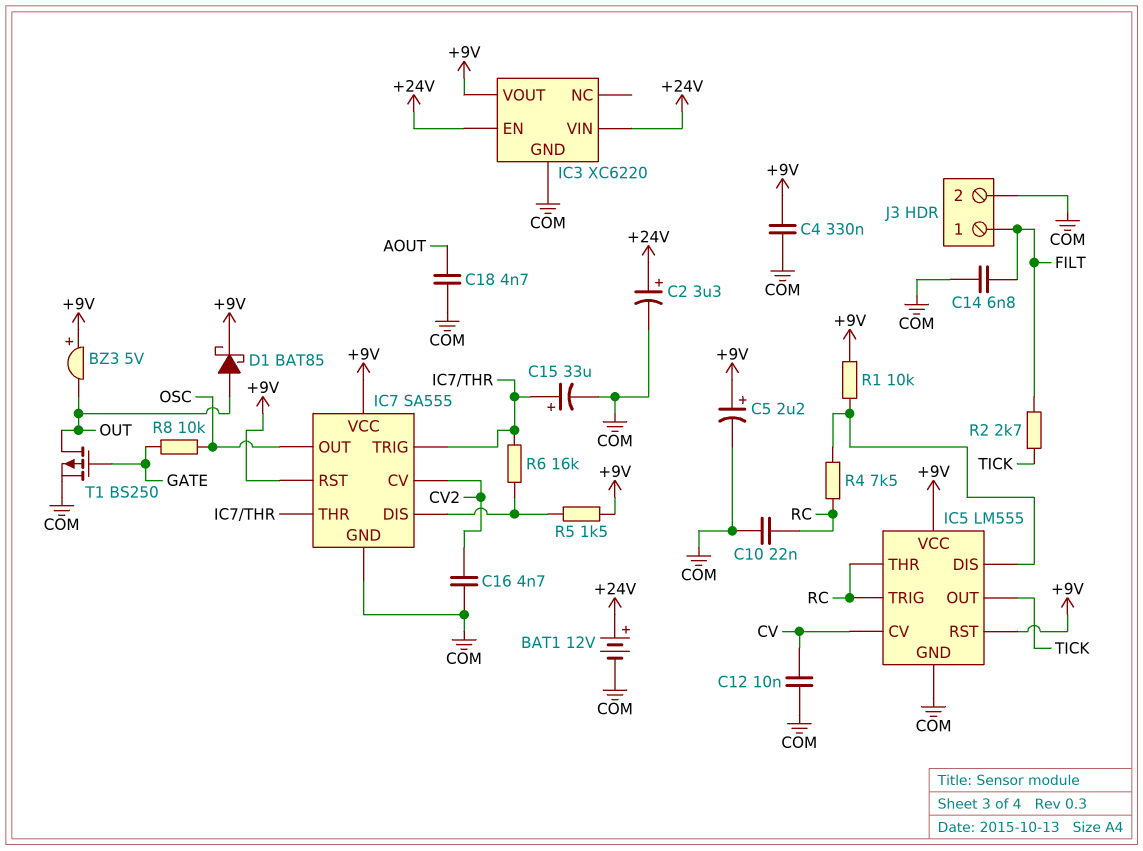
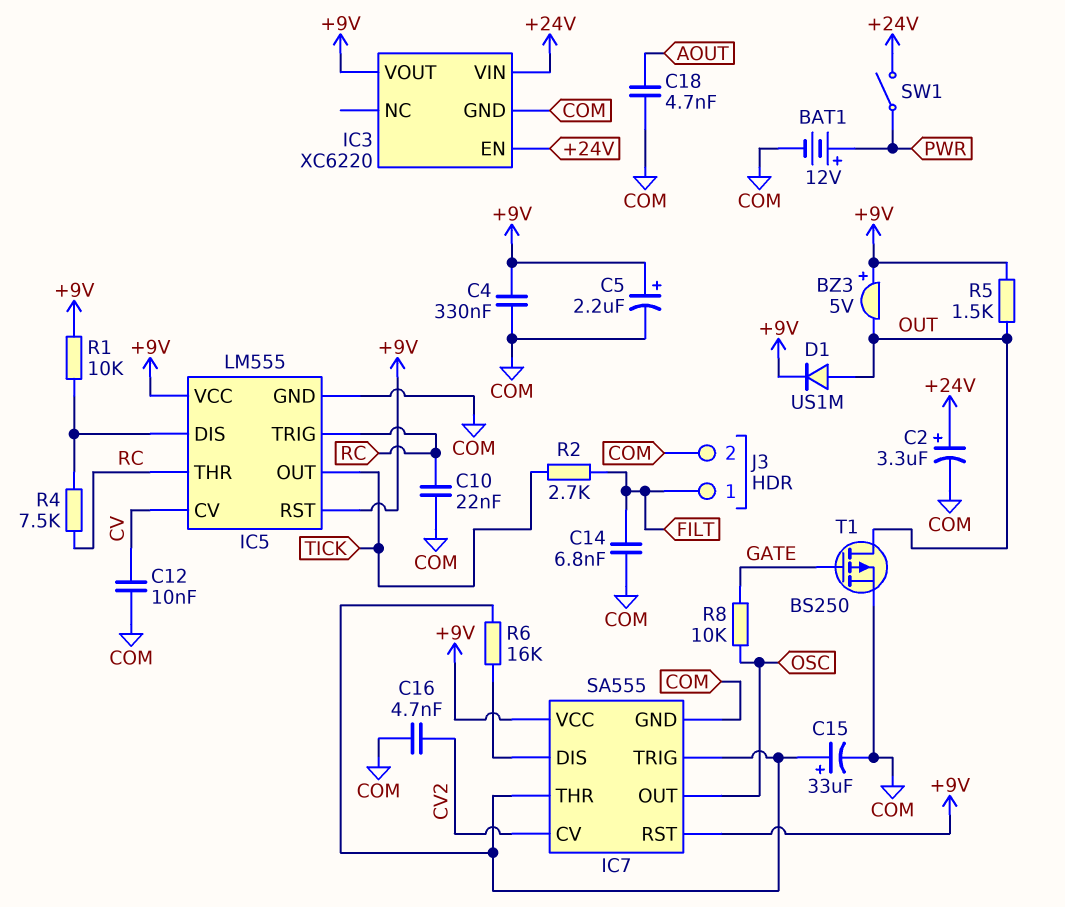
BAT1: 12V (plus +24V, minus COM) -> 12V (plus PWR, minus COM)
D1: schottky BAT85 (A OUT, K +9V) -> diode US1M (A OUT, K +9V)
R5: 1.5k (+9V, IC7/DIS) -> 1.5k (+9V, OUT)
SW1: none -> switch (+24V, PWR)

